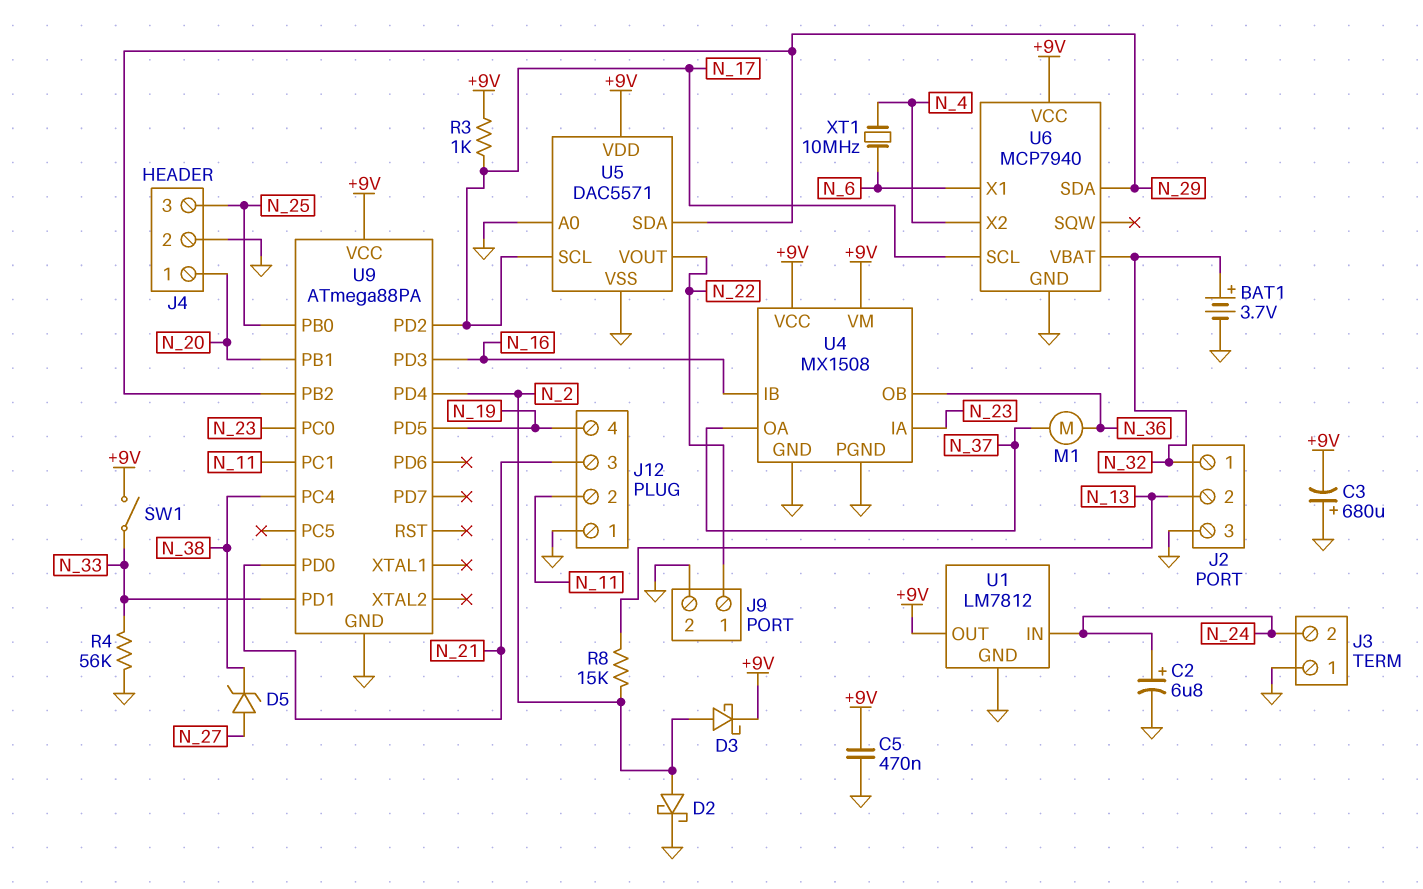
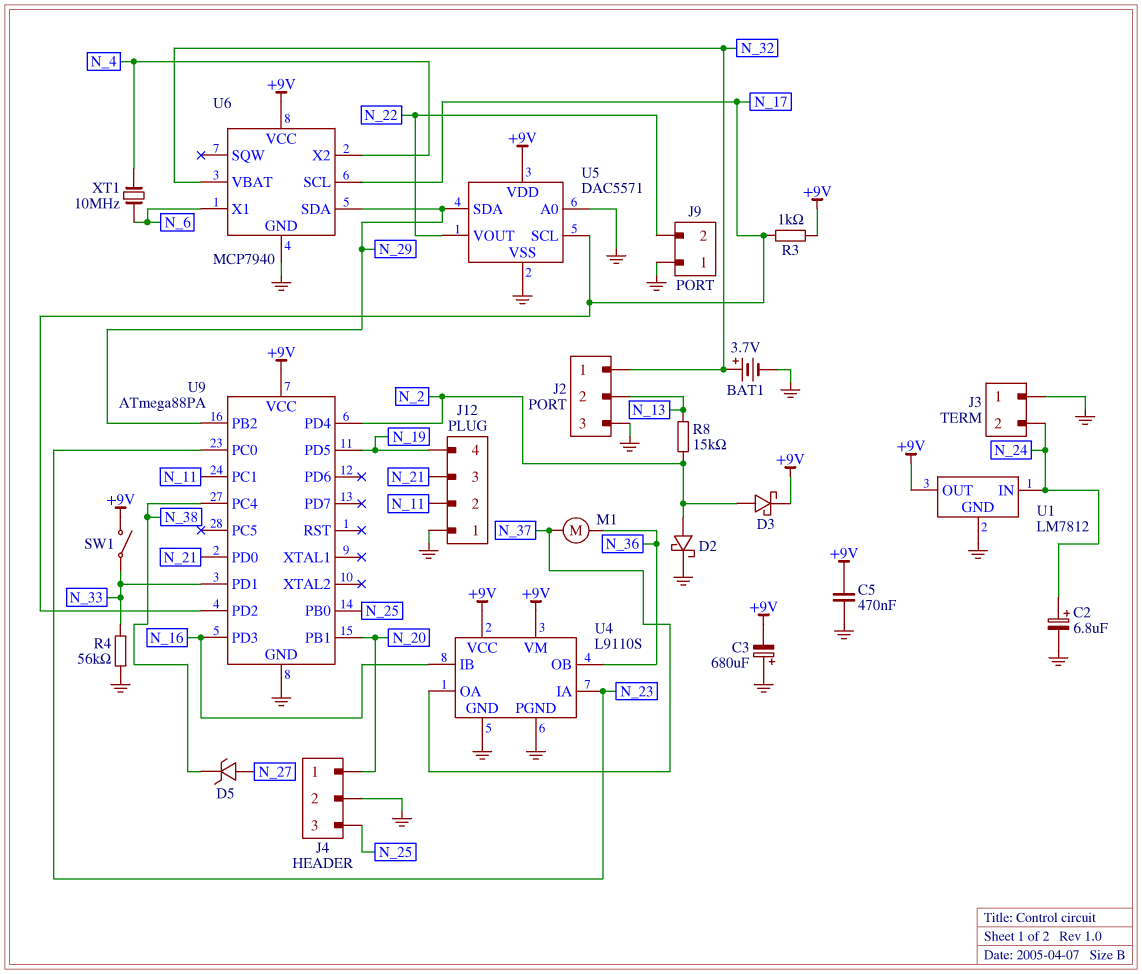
J9 pin 1: N_22 -> GND
J9 pin 2: GND -> N_22
U4: MX1508 -> L9110S

